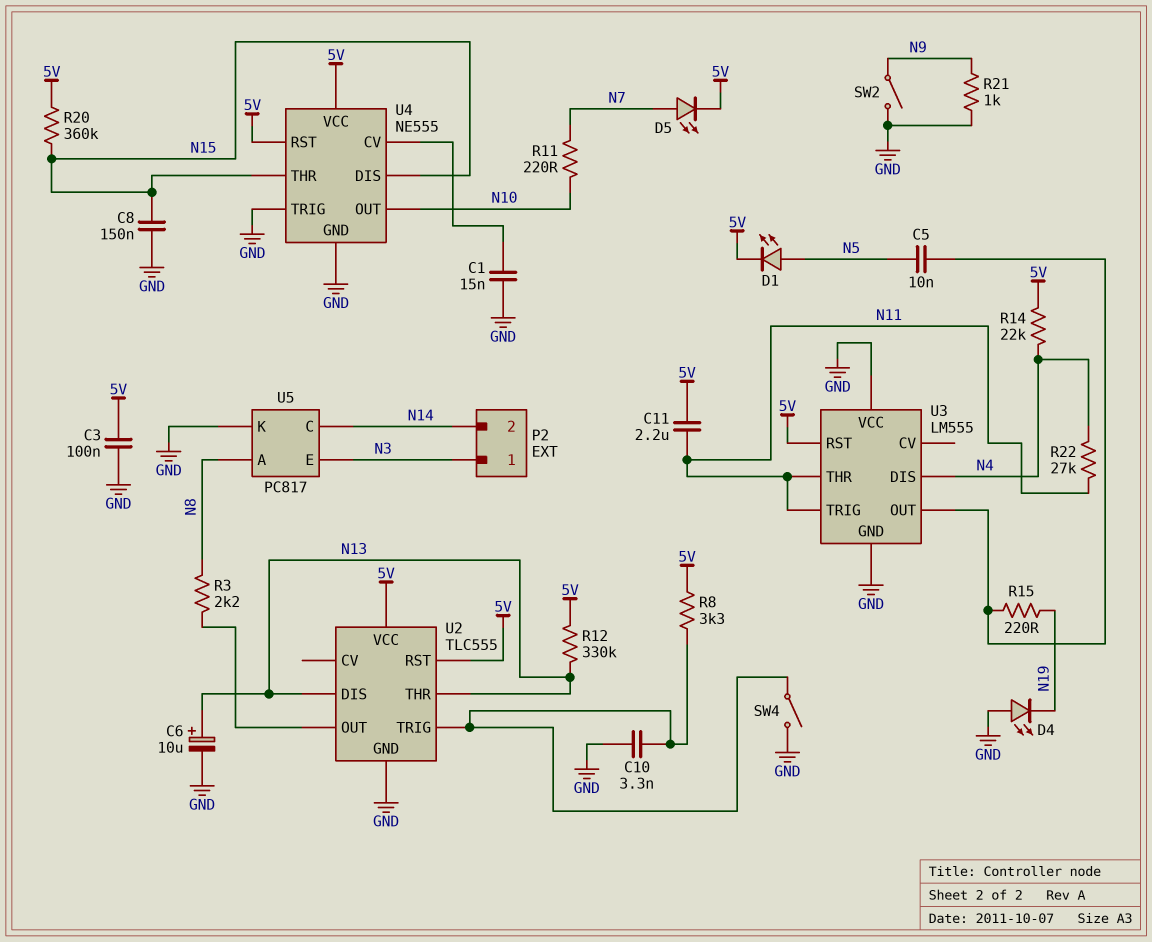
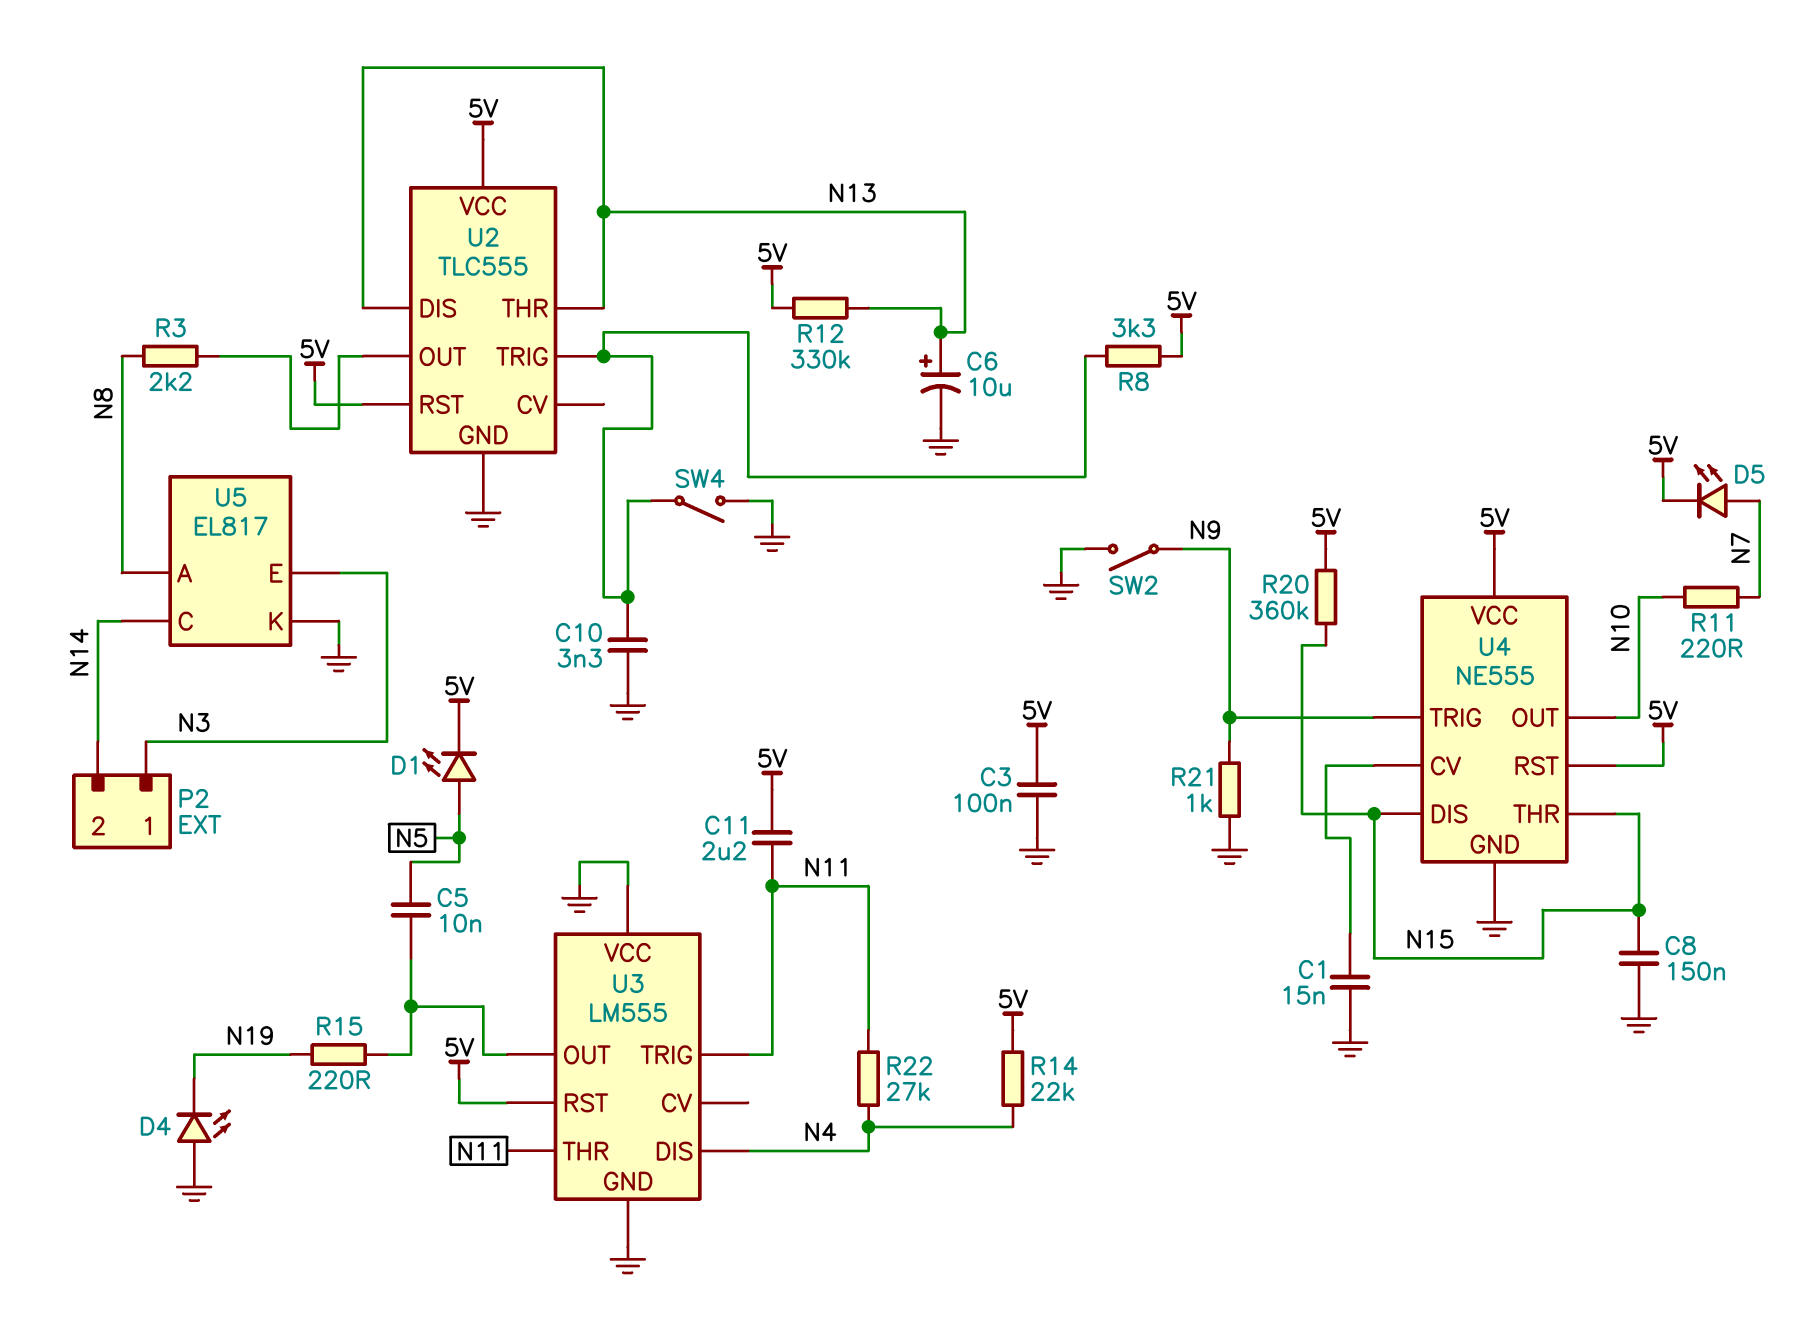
U4 pin TRIG: GND -> N9
U5: PC817 -> EL817

